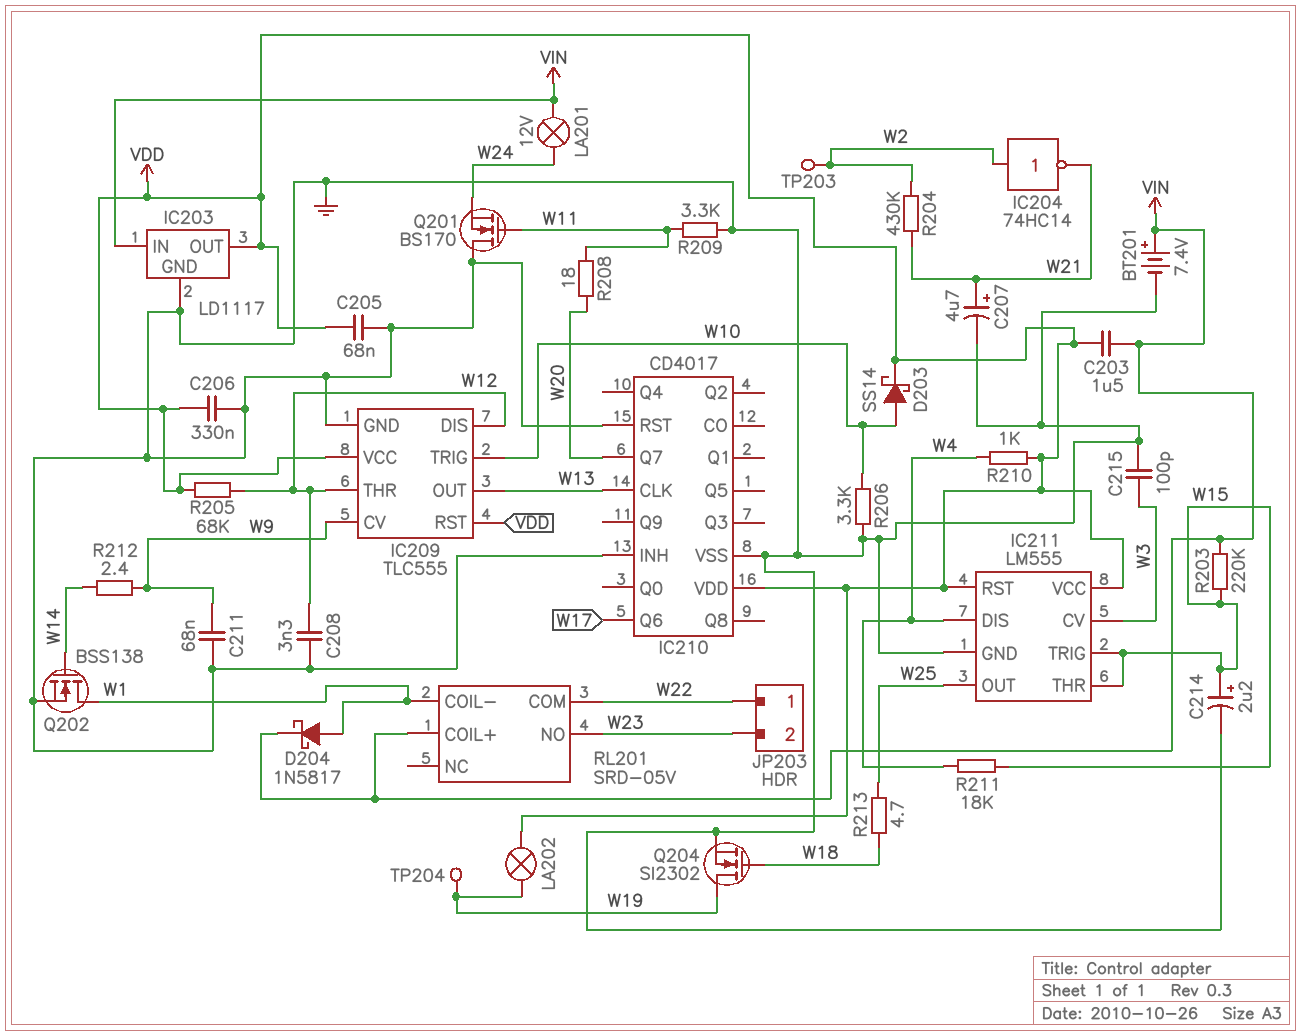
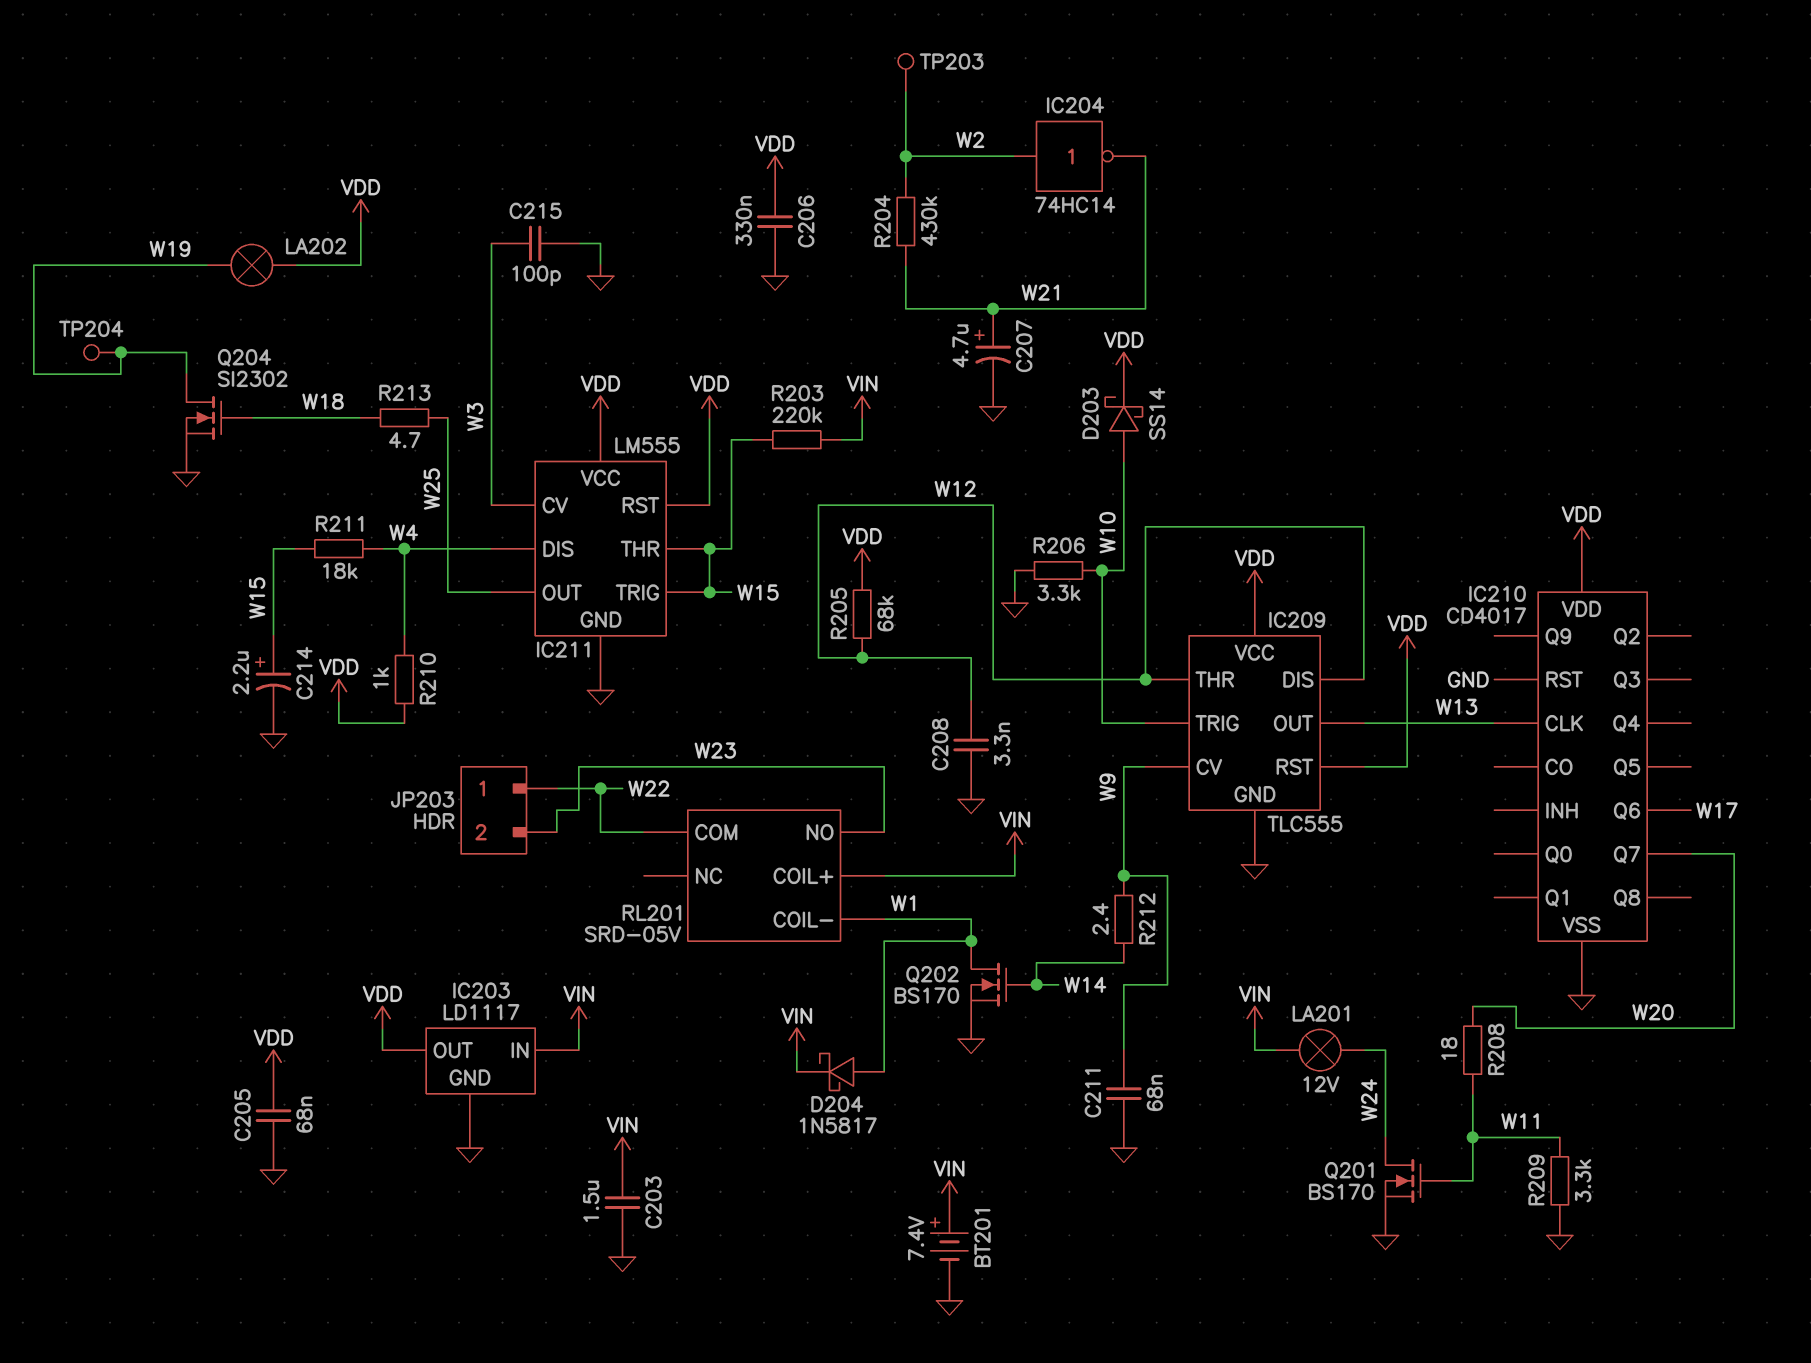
C203: 1.5uF (VDD, VIN) -> 1.5uF (GND, VIN)
IC210 pin INH: GND -> none
Q201: NMOS BS170 (G W11, D GND, S W24) -> NMOS BS170 (G W11, D W24, S GND)
Q202: NMOS BSS138 (G W14, D W1, S GND) -> NMOS BS170 (G W14, D W1, S GND)

